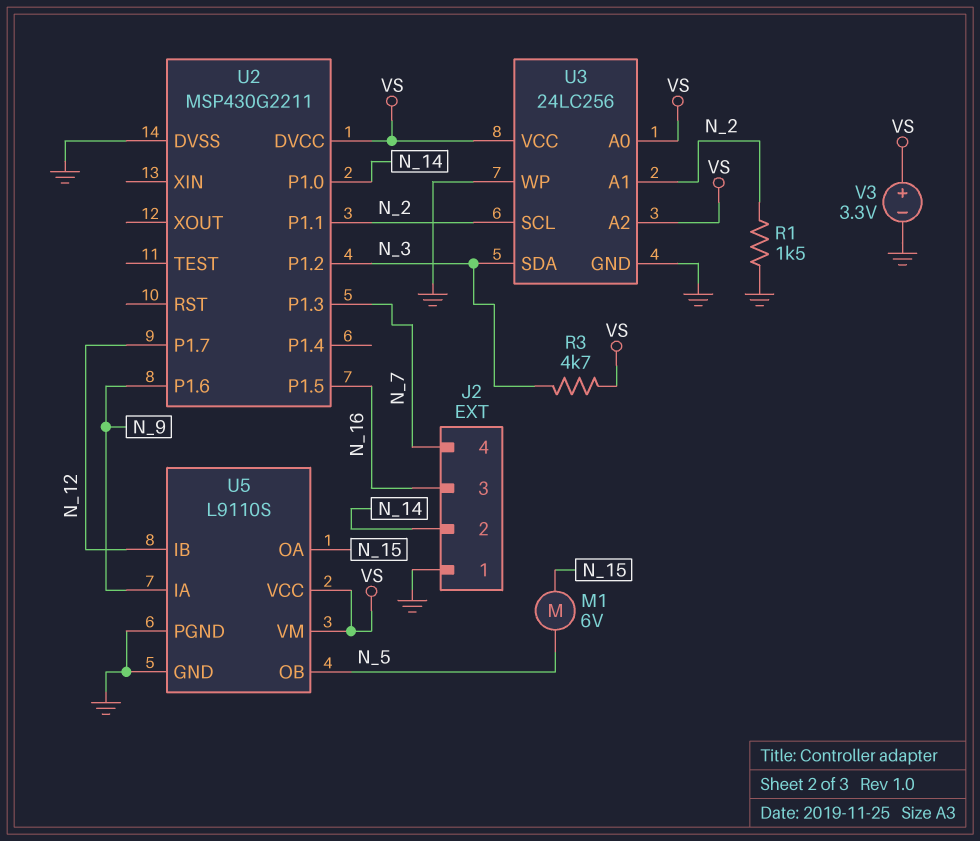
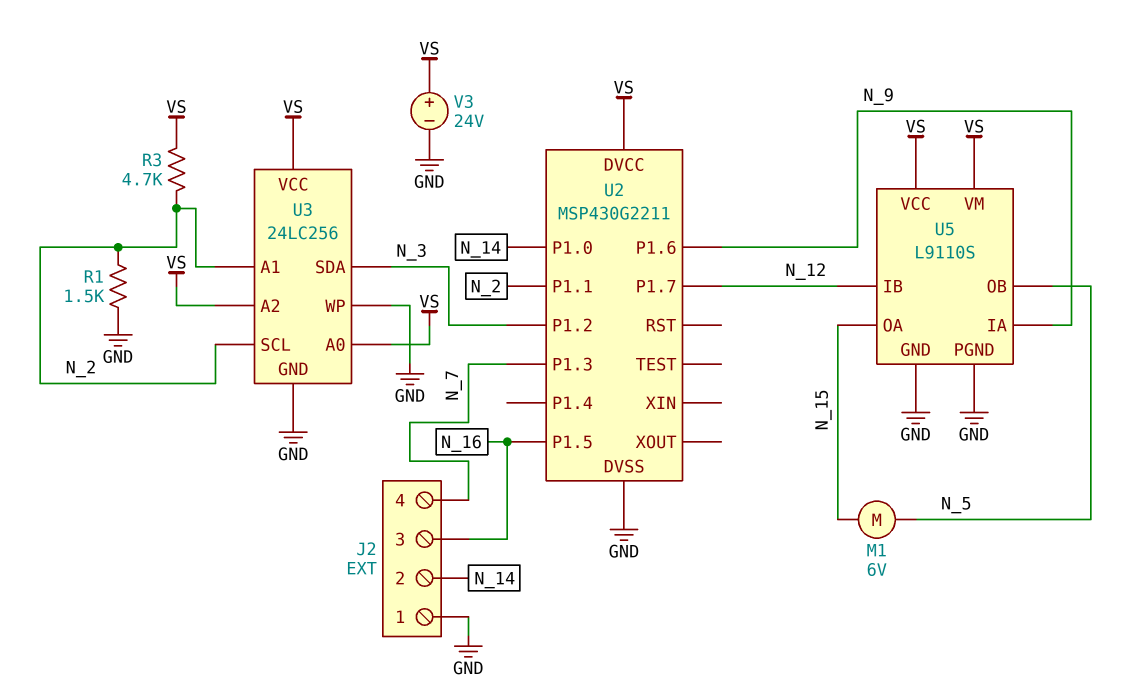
R3: 4.7k (N_3, VS) -> 4.7k (N_2, VS)
V3: 3.3V (plus VS, minus GND) -> 24V (plus VS, minus GND)

